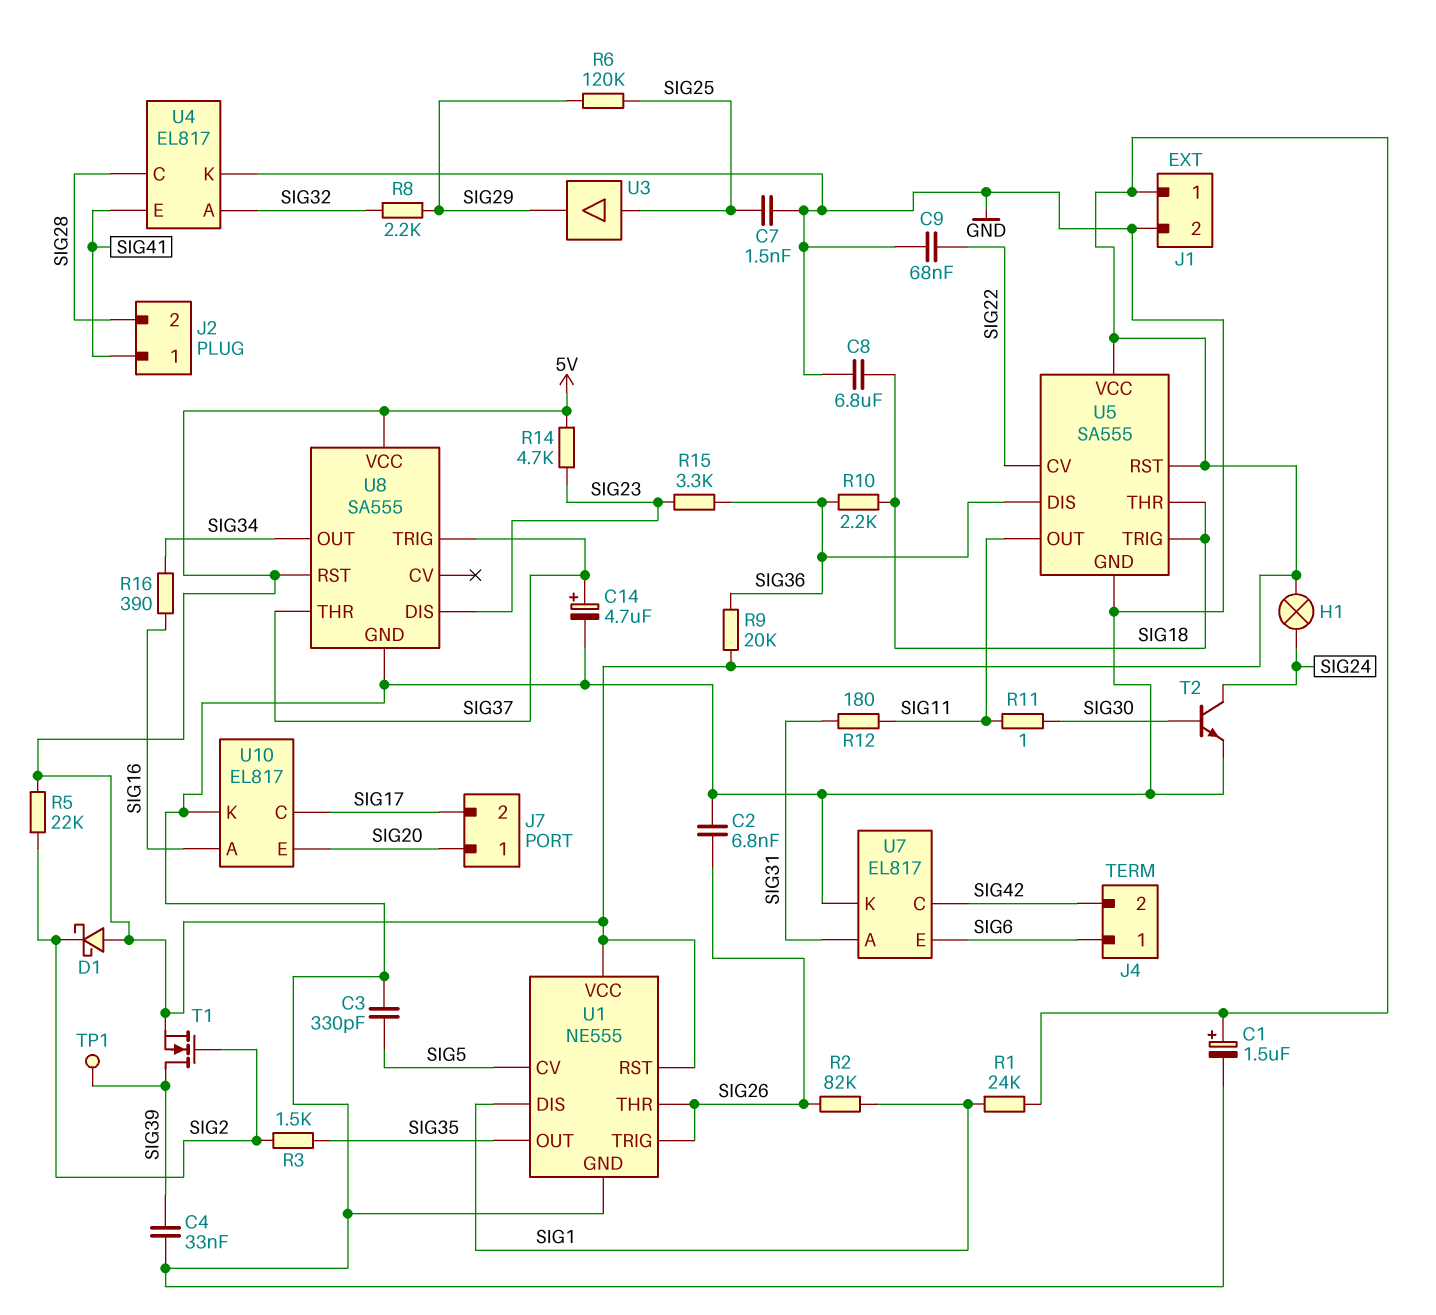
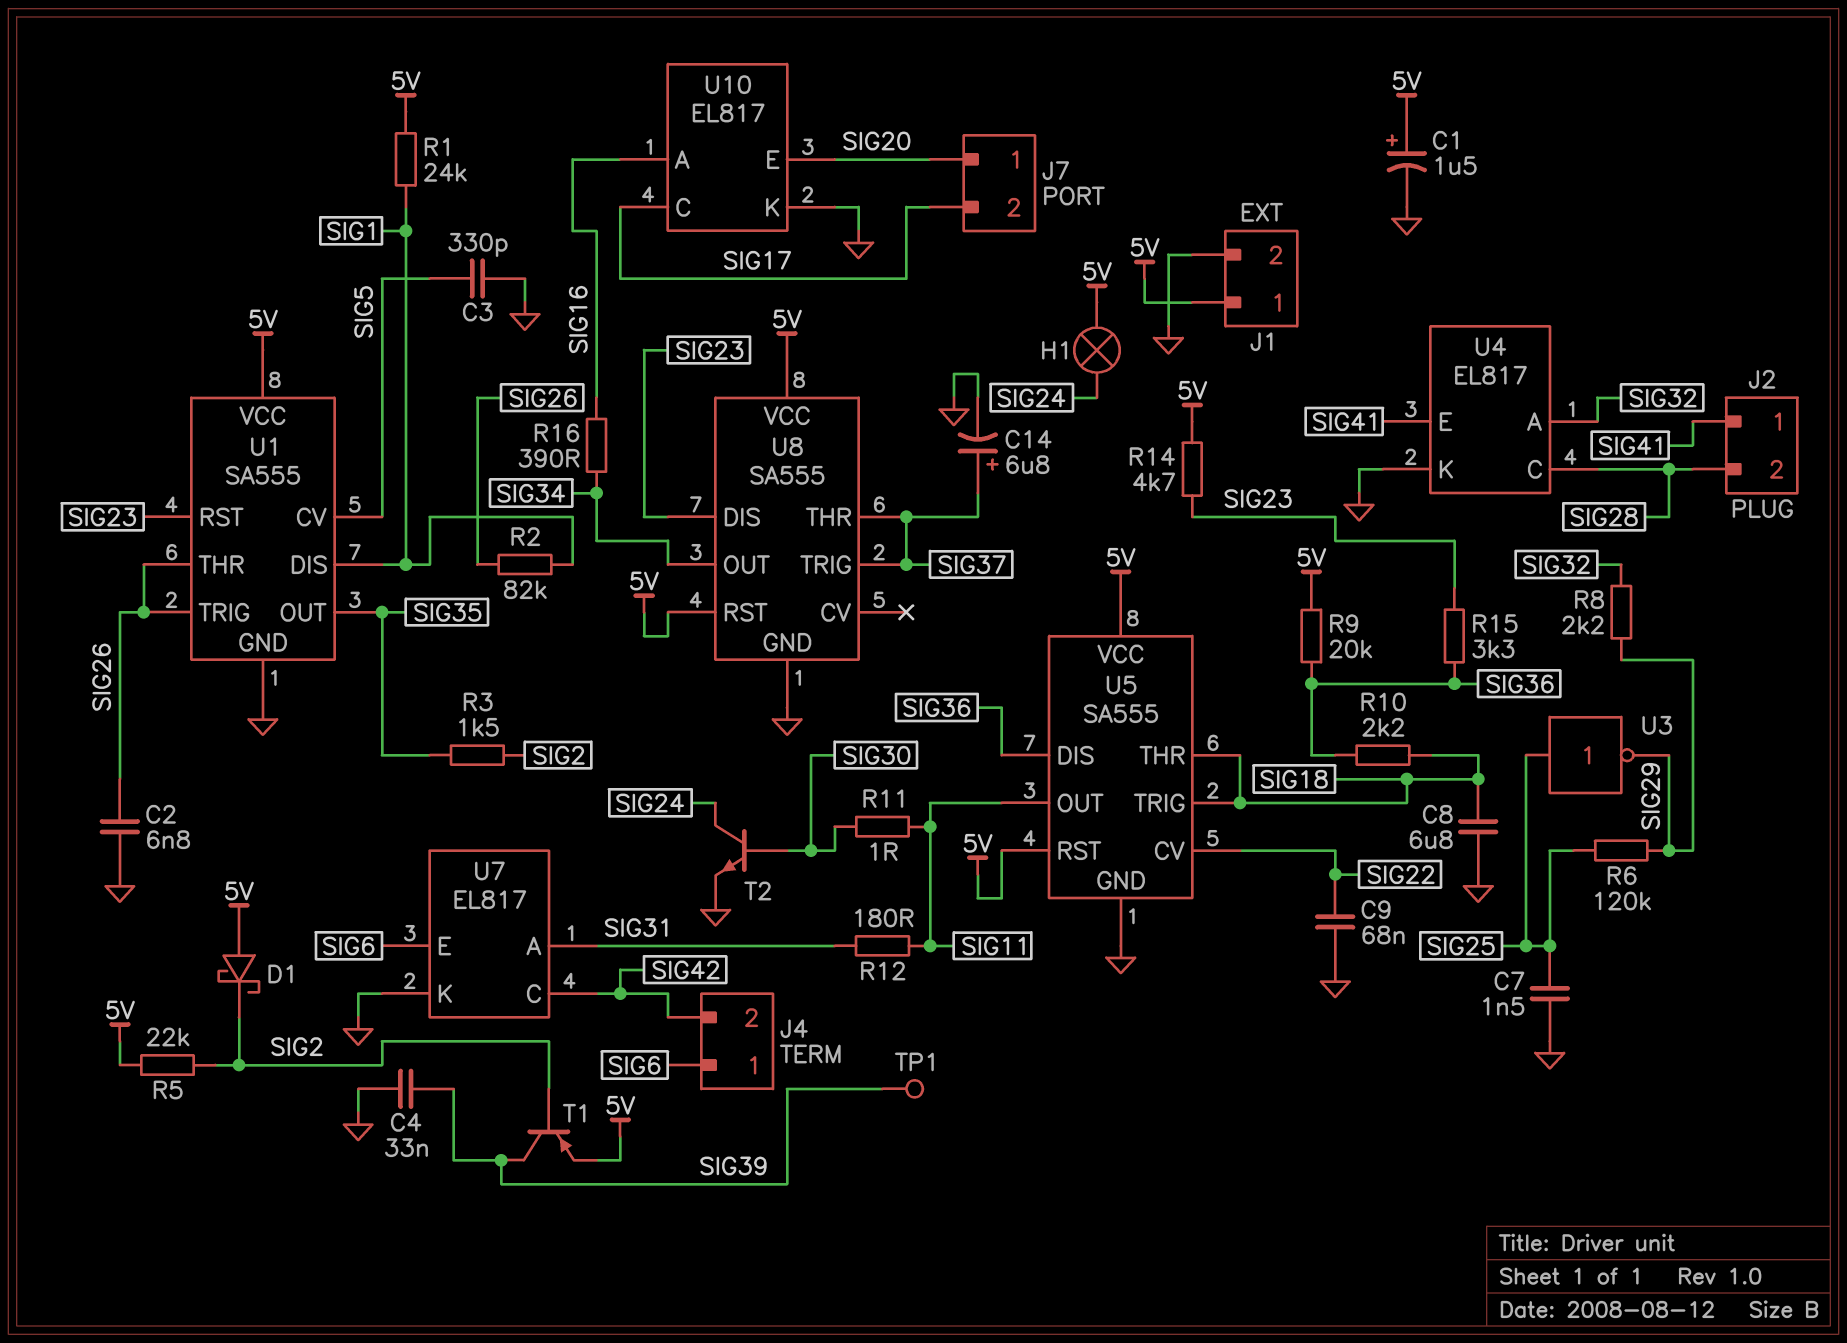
C14: 4.7uF (plus SIG37, minus GND) -> 6.8uF (plus SIG37, minus GND)
T1: NMOS (G SIG2, D SIG39, S 5V) -> PNP (B SIG2, C SIG39, E 5V)
U1: NE555 -> SA555
U1 pin RST: 5V -> SIG23
U3: buffer (in SIG25, out SIG29) -> NOT (in SIG25, out SIG29)

